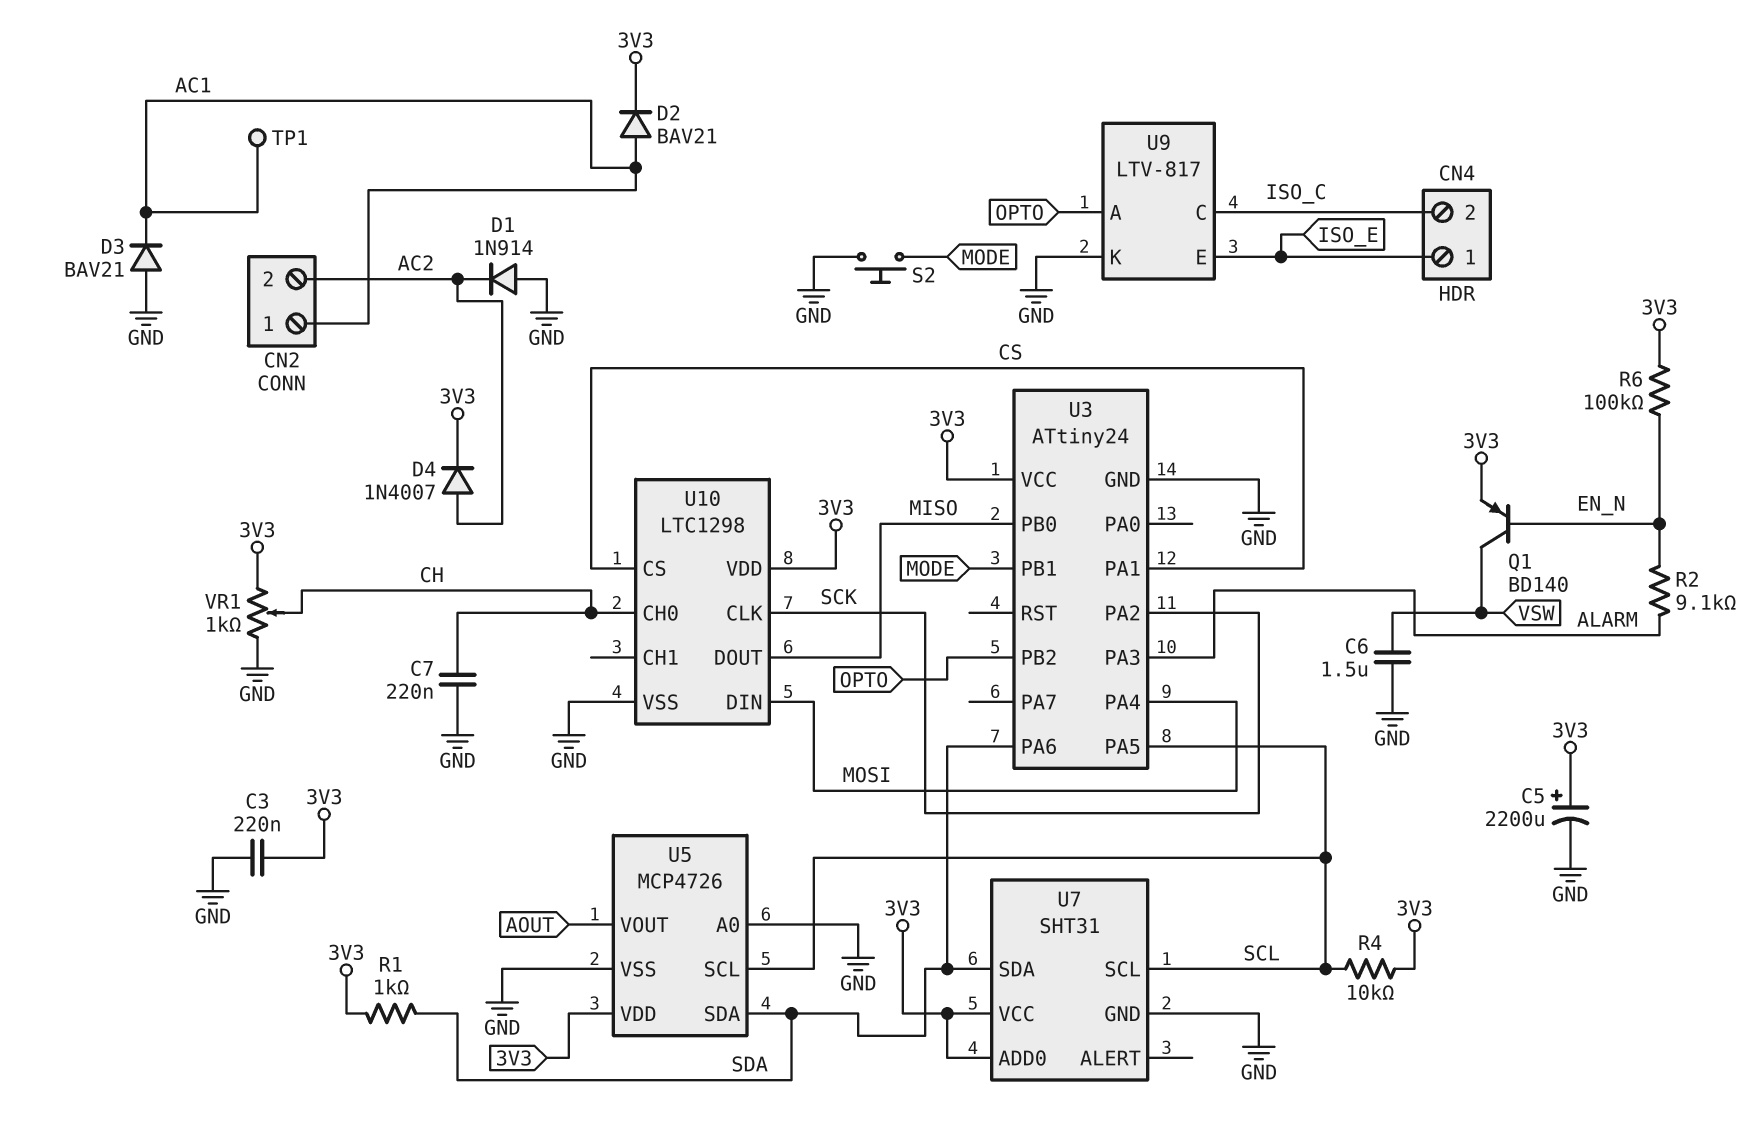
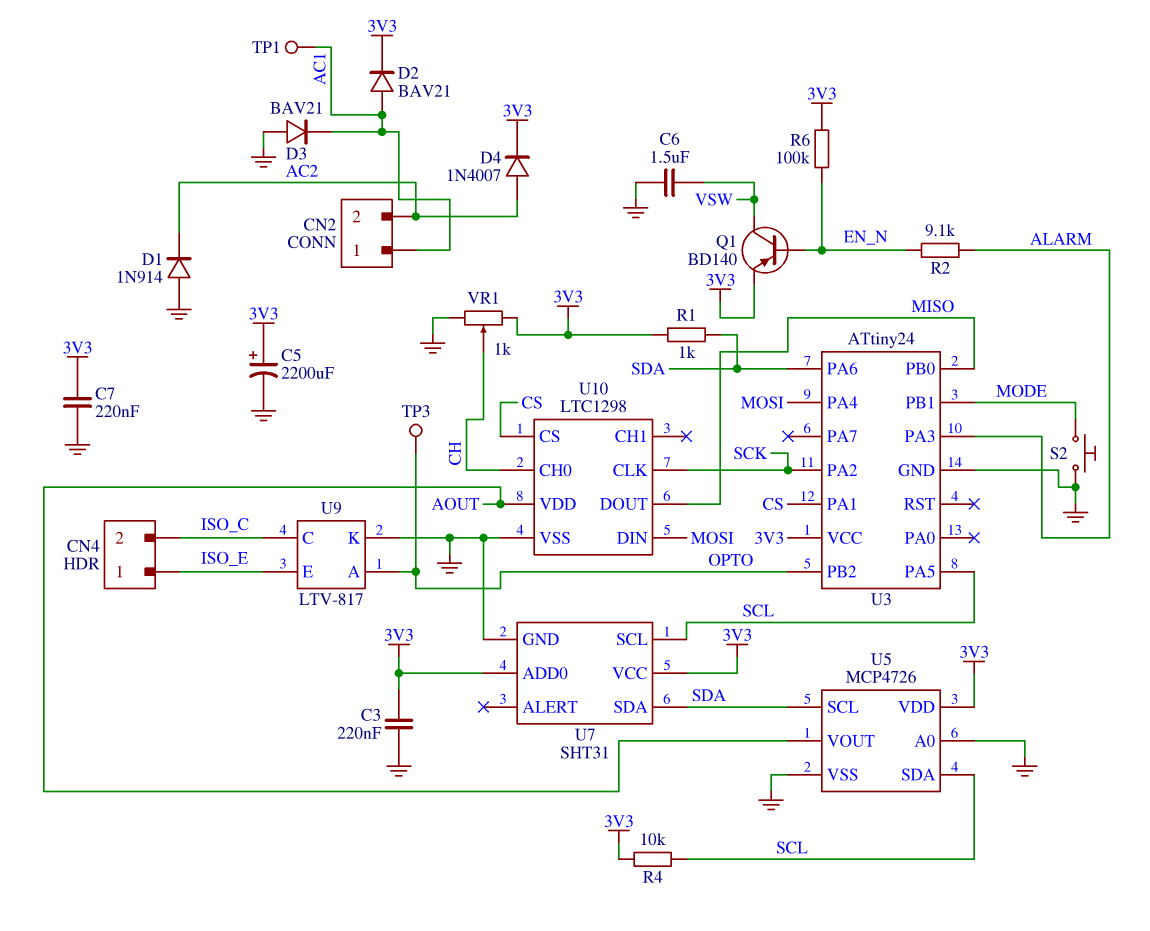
C7: 220nF (CH, GND) -> 220nF (3V3, GND)
TP3: none -> test point (OPTO)
U5 pin SCL: SCL -> SDA
U5 pin SDA: SDA -> SCL
U10 pin VDD: 3V3 -> AOUT

